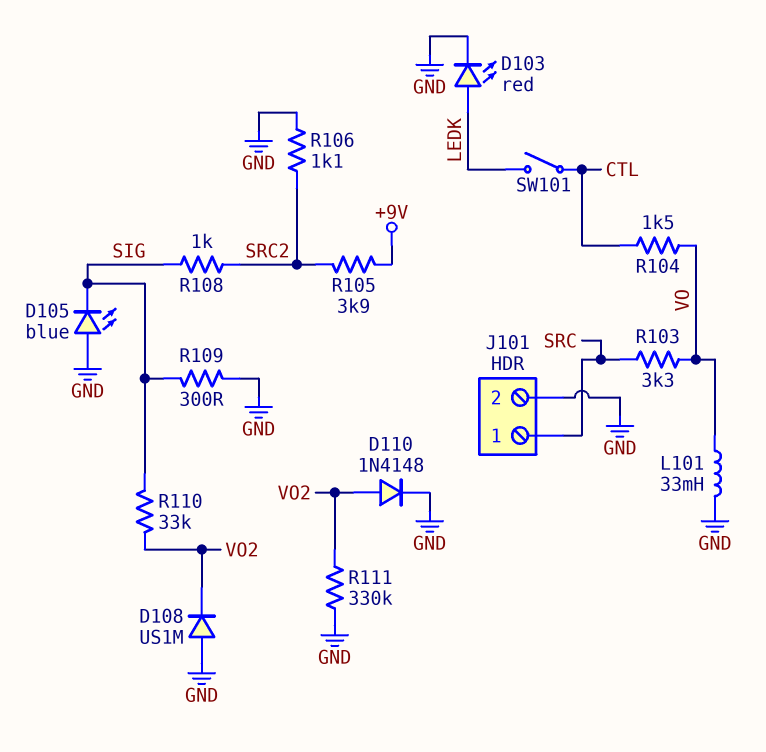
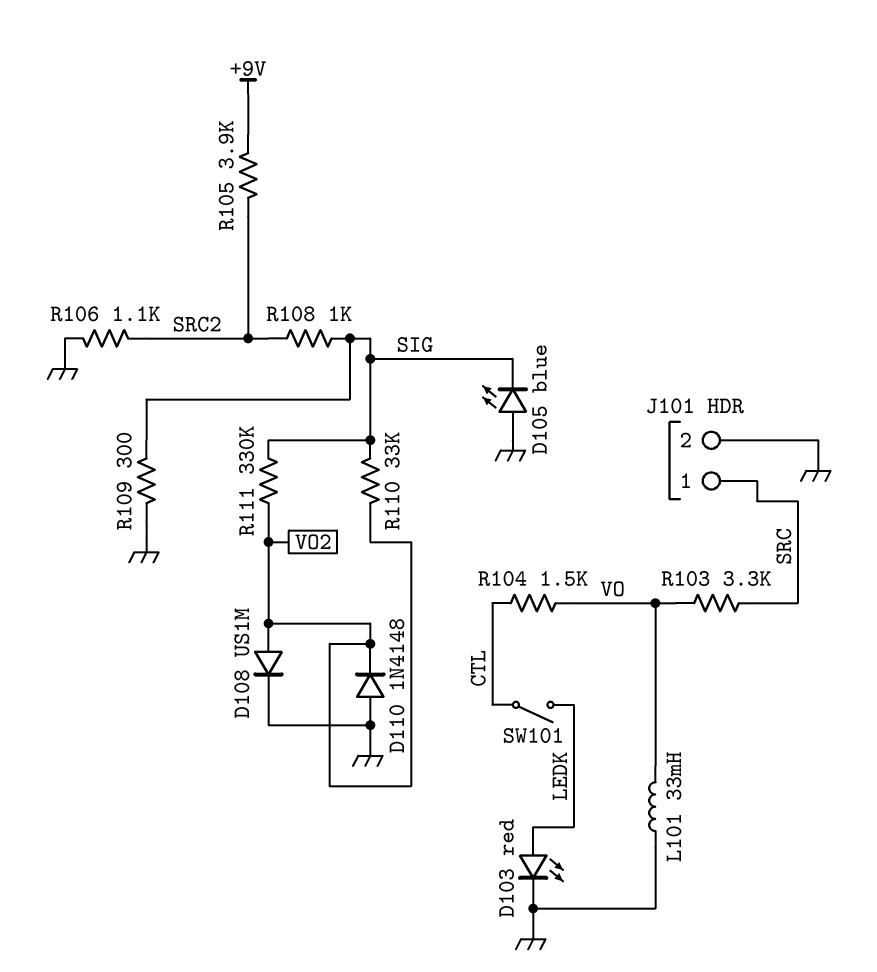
D108: diode US1M (A GND, K VO2) -> diode US1M (A VO2, K GND)
D110: diode 1N4148 (A VO2, K GND) -> diode 1N4148 (A GND, K VO2)
R111: 330k (GND, VO2) -> 330k (SIG, VO2)

